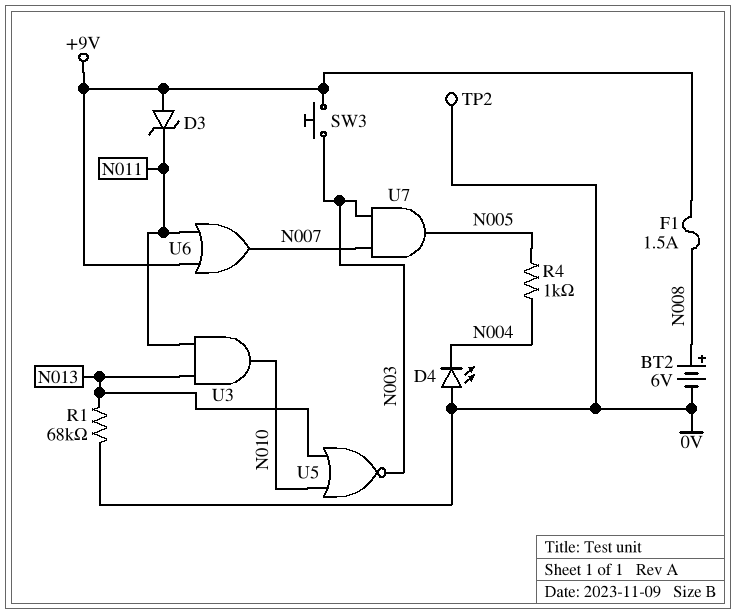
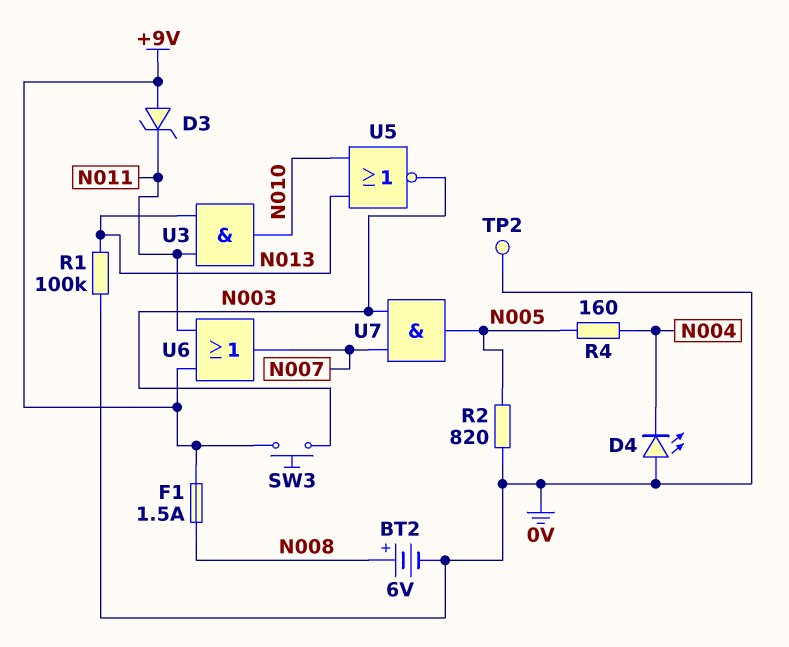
R1: 68k (0V, N013) -> 100k (0V, N013)
R2: none -> 820 (0V, N005)
R4: 1k (N004, N005) -> 160 (N004, N005)

